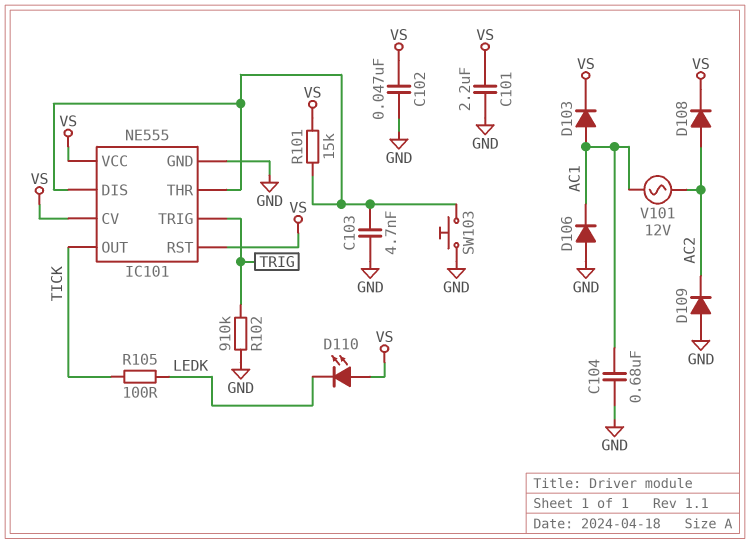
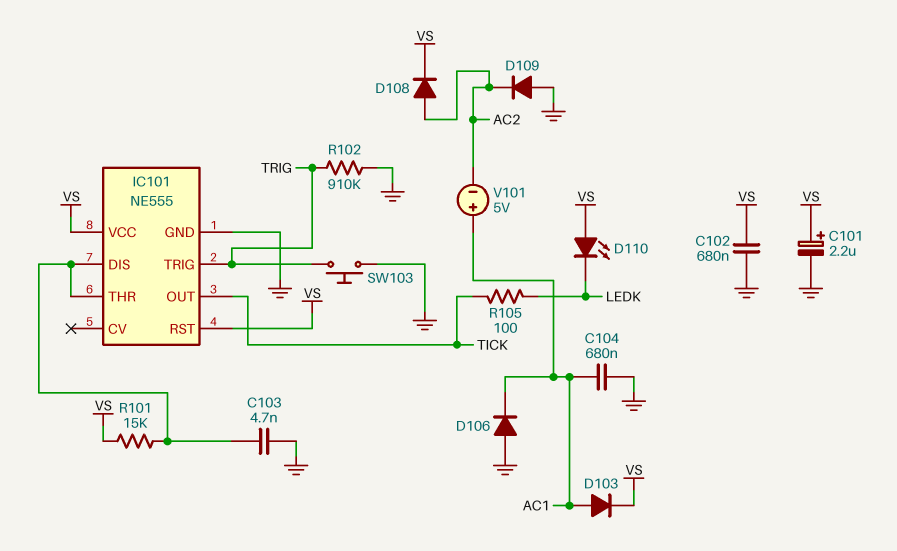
C101: 2.2uF (GND, VS) -> 2.2uF (plus VS, minus GND)
C102: 47nF (GND, VS) -> 680nF (GND, VS)
IC101 pin CV: VS -> none
SW103: button (GND, IC101/DIS) -> button (GND, TRIG)
V101: AC 12V (AC1, AC2) -> 5V (plus AC1, minus AC2)

